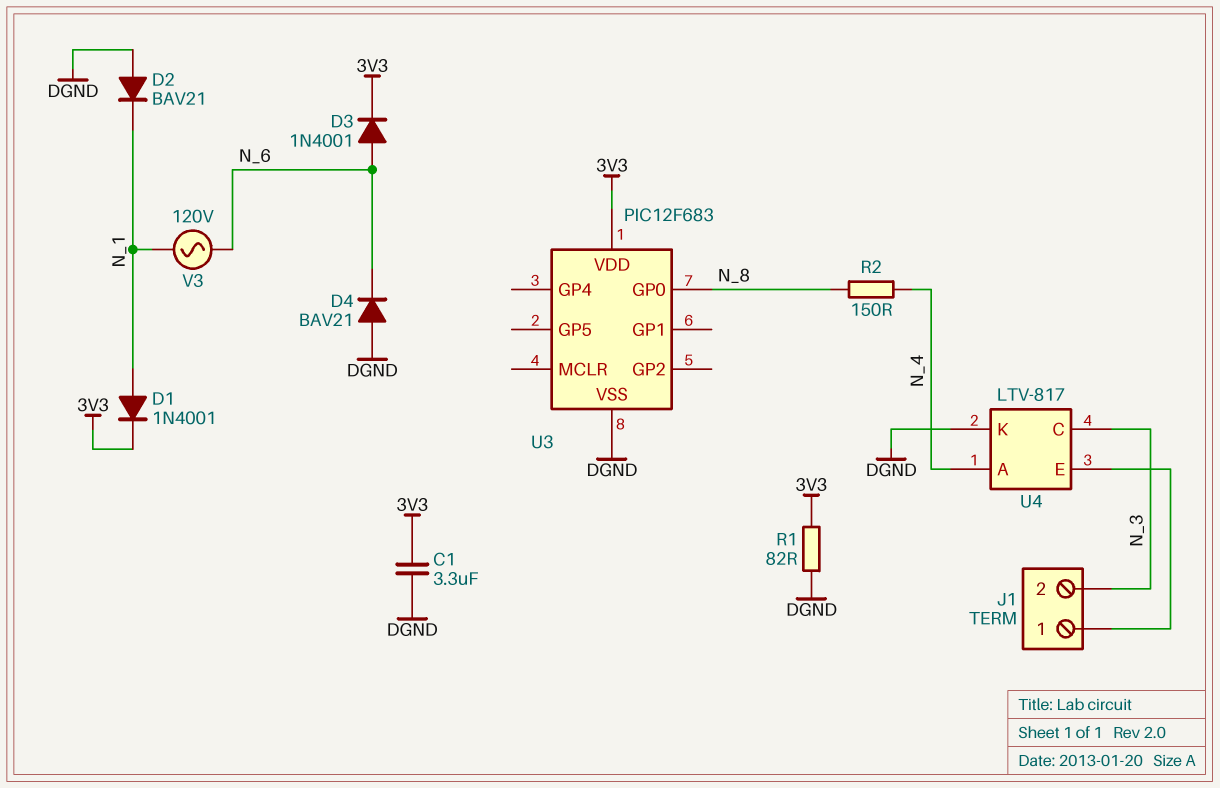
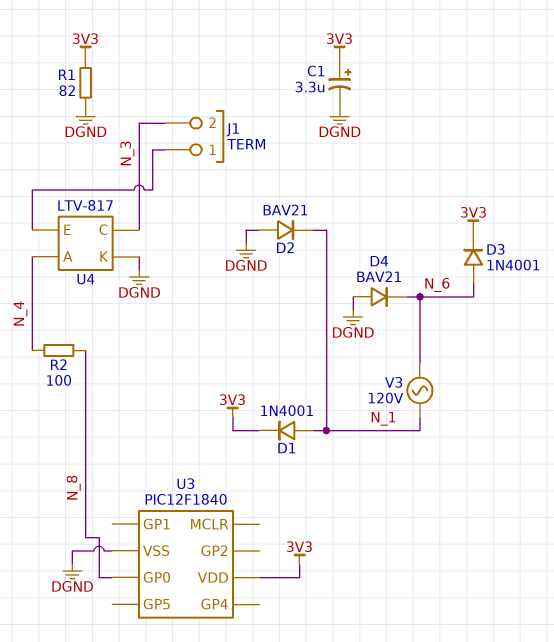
C1: 3.3uF (3V3, DGND) -> 3.3uF (plus 3V3, minus DGND)
R2: 150 (N_4, N_8) -> 100 (N_4, N_8)
U3: PIC12F683 -> PIC12F1840

